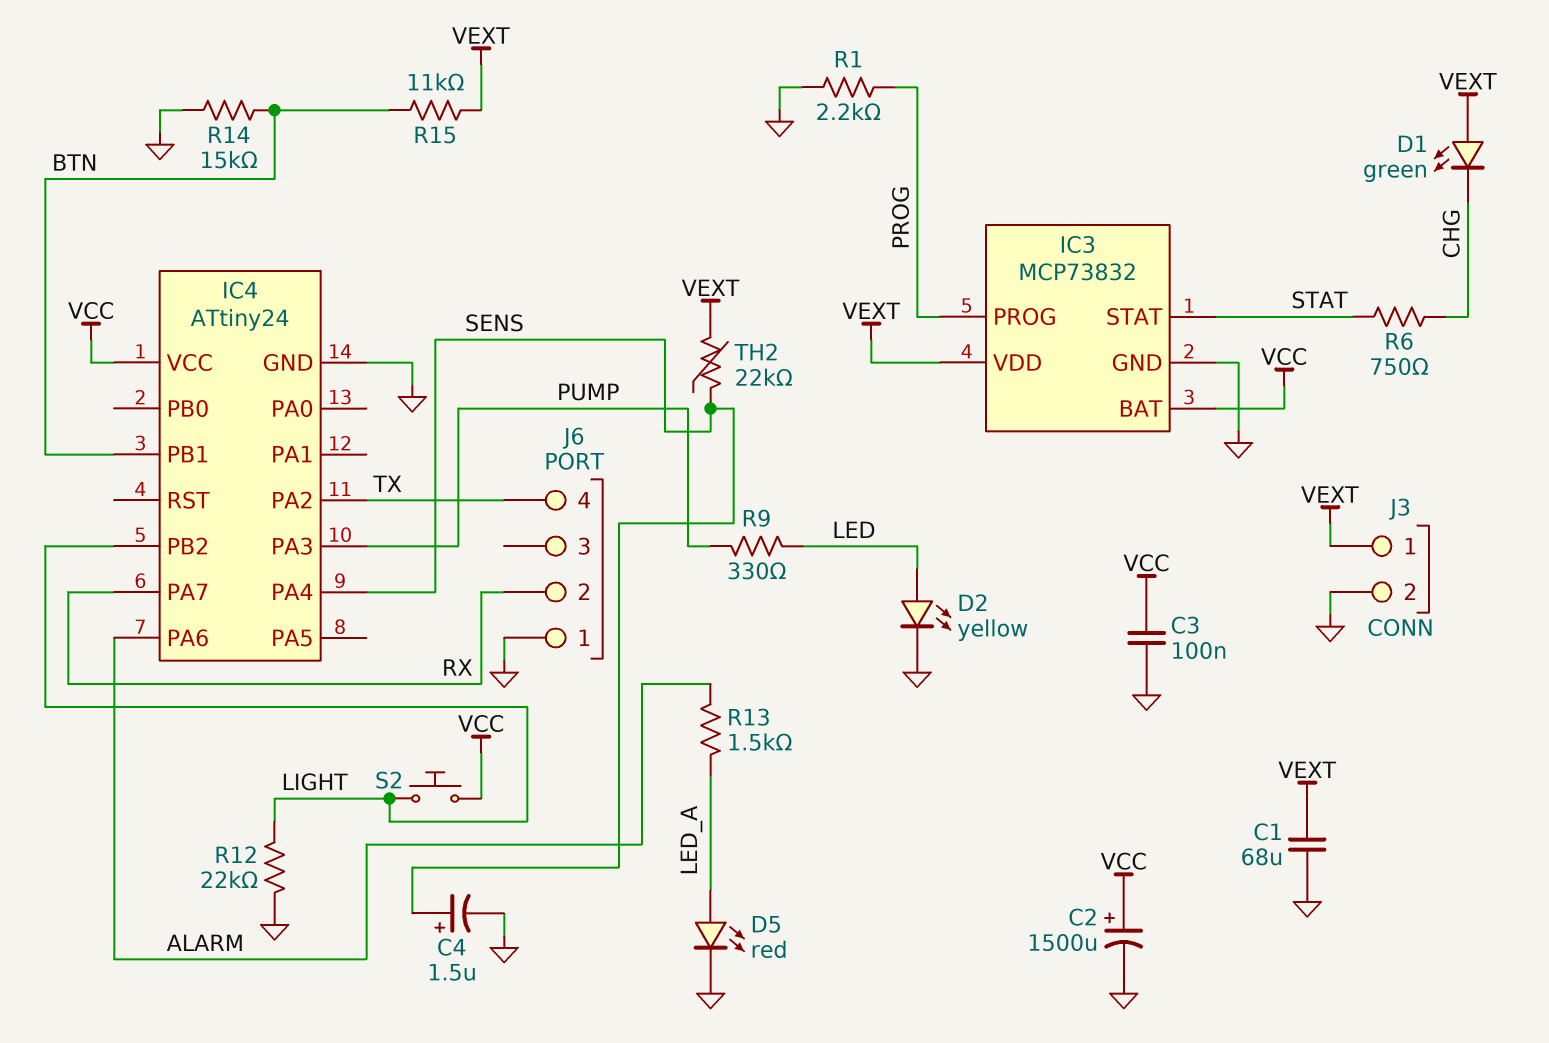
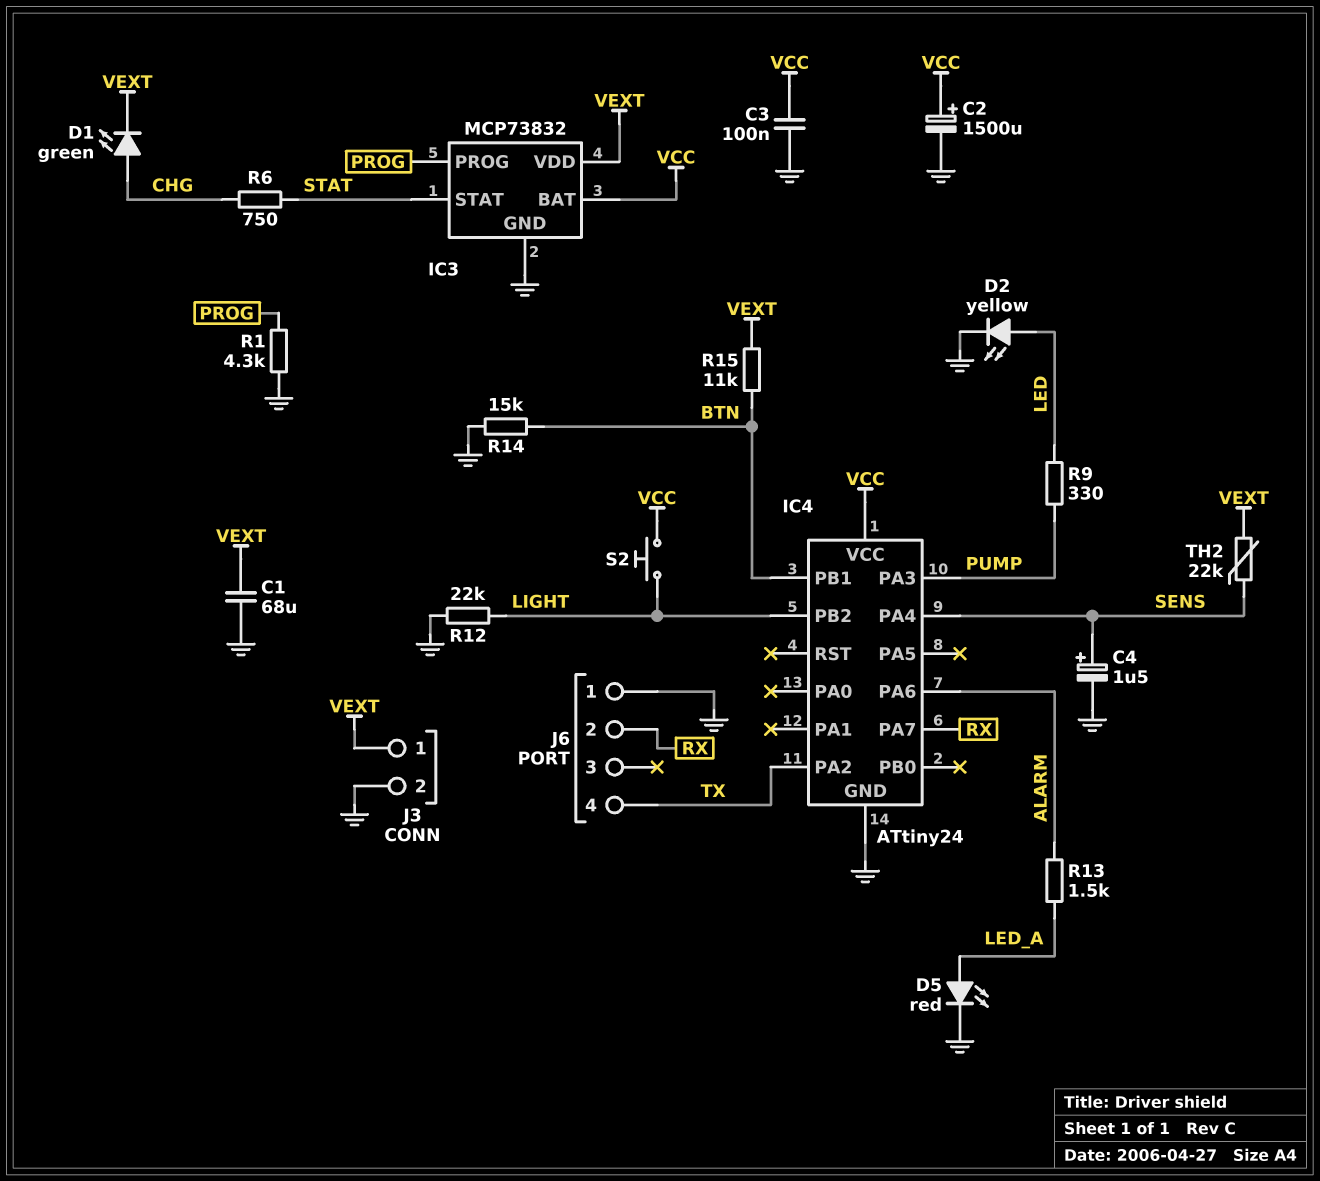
D1: LED green (A VEXT, K CHG) -> LED green (A CHG, K VEXT)
R1: 2.2k (GND, PROG) -> 4.3k (GND, PROG)

